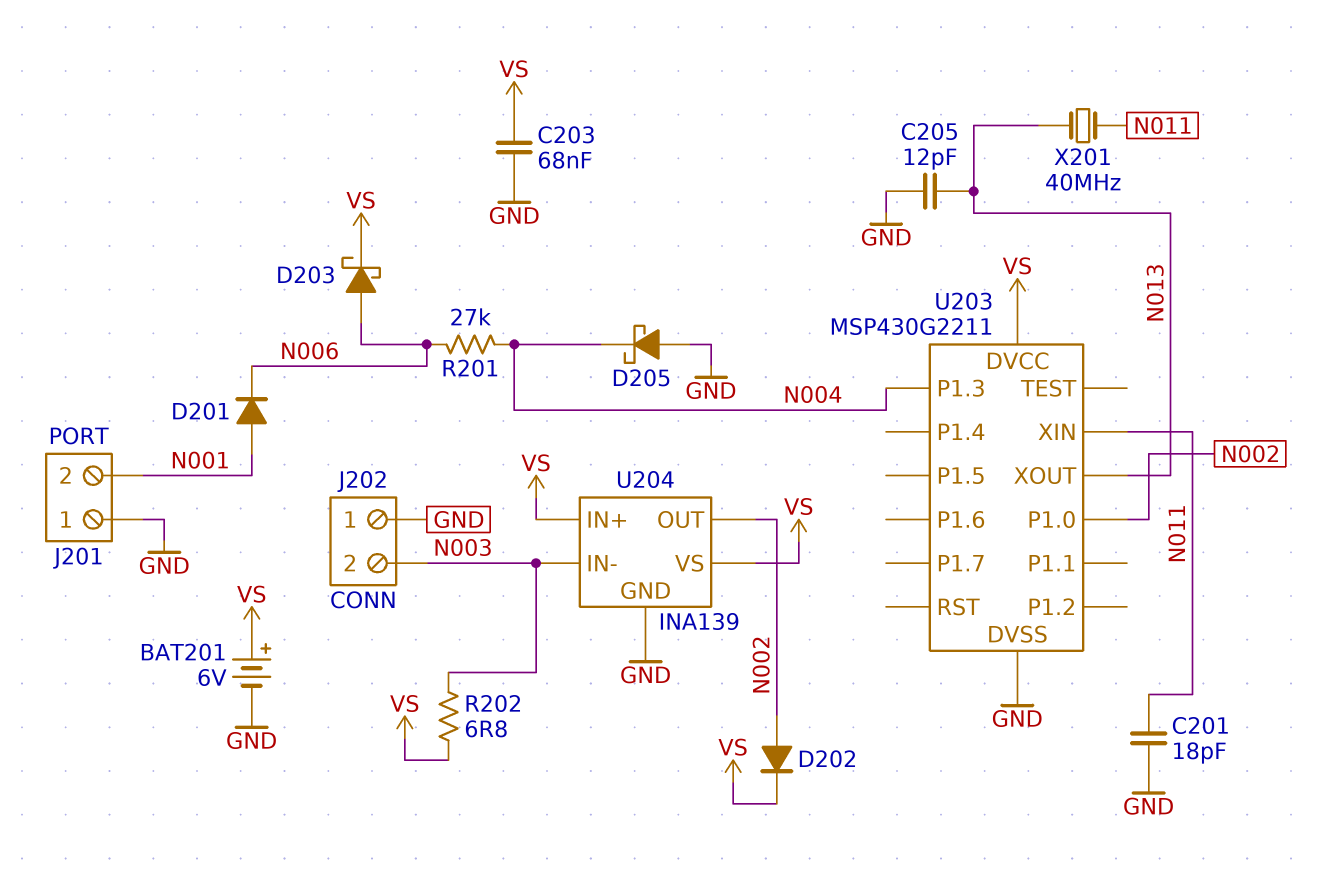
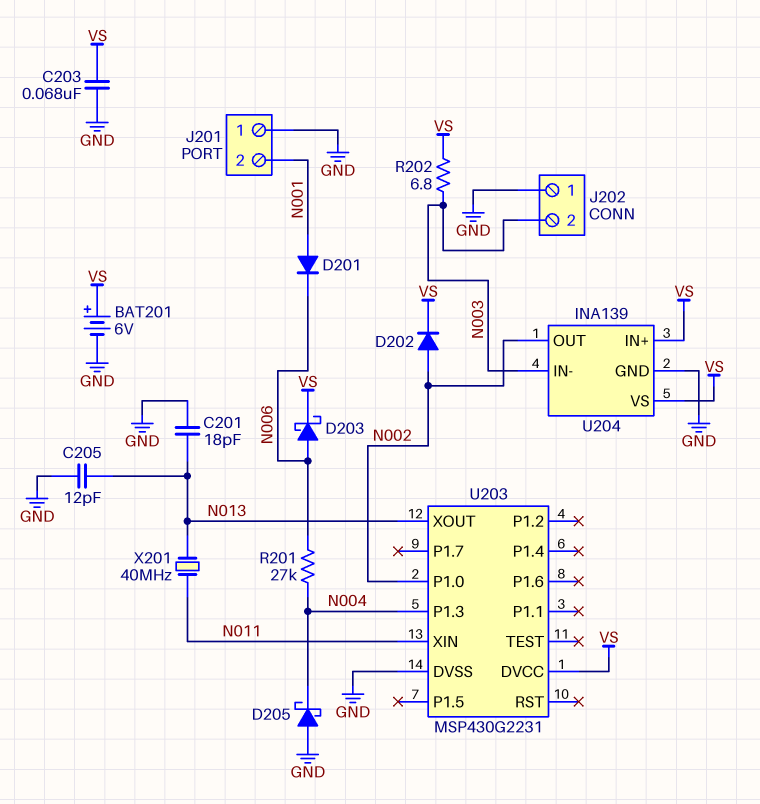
C201: 18pF (GND, N011) -> 18pF (GND, N013)
U203: MSP430G2211 -> MSP430G2231

